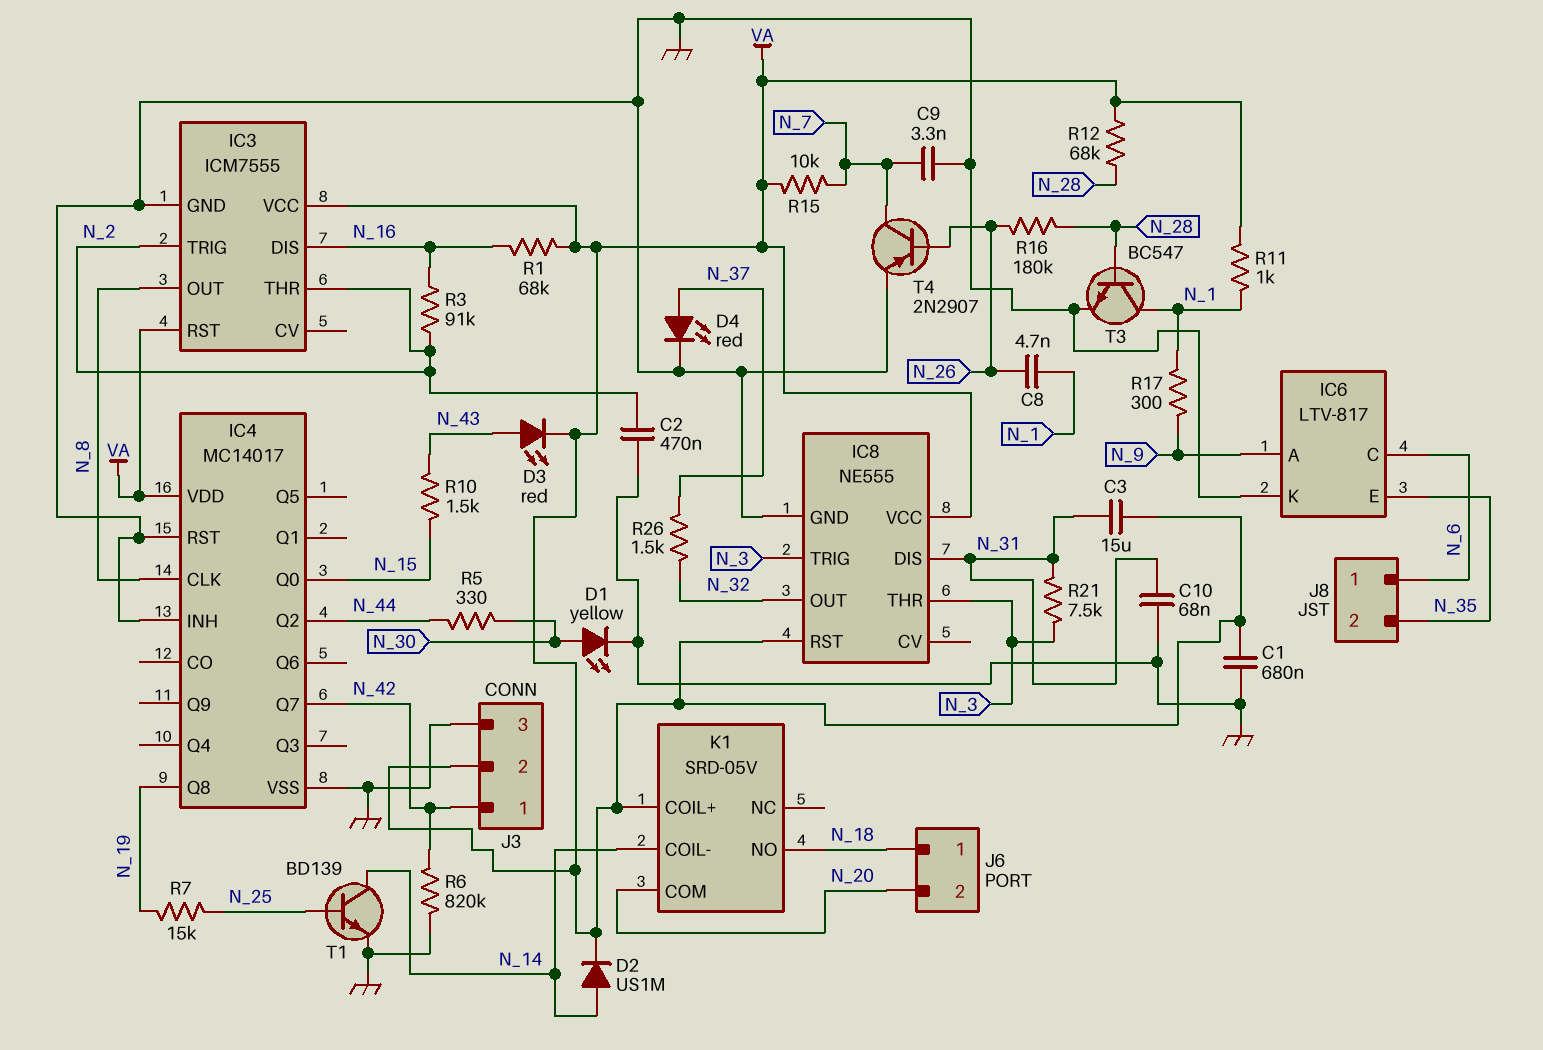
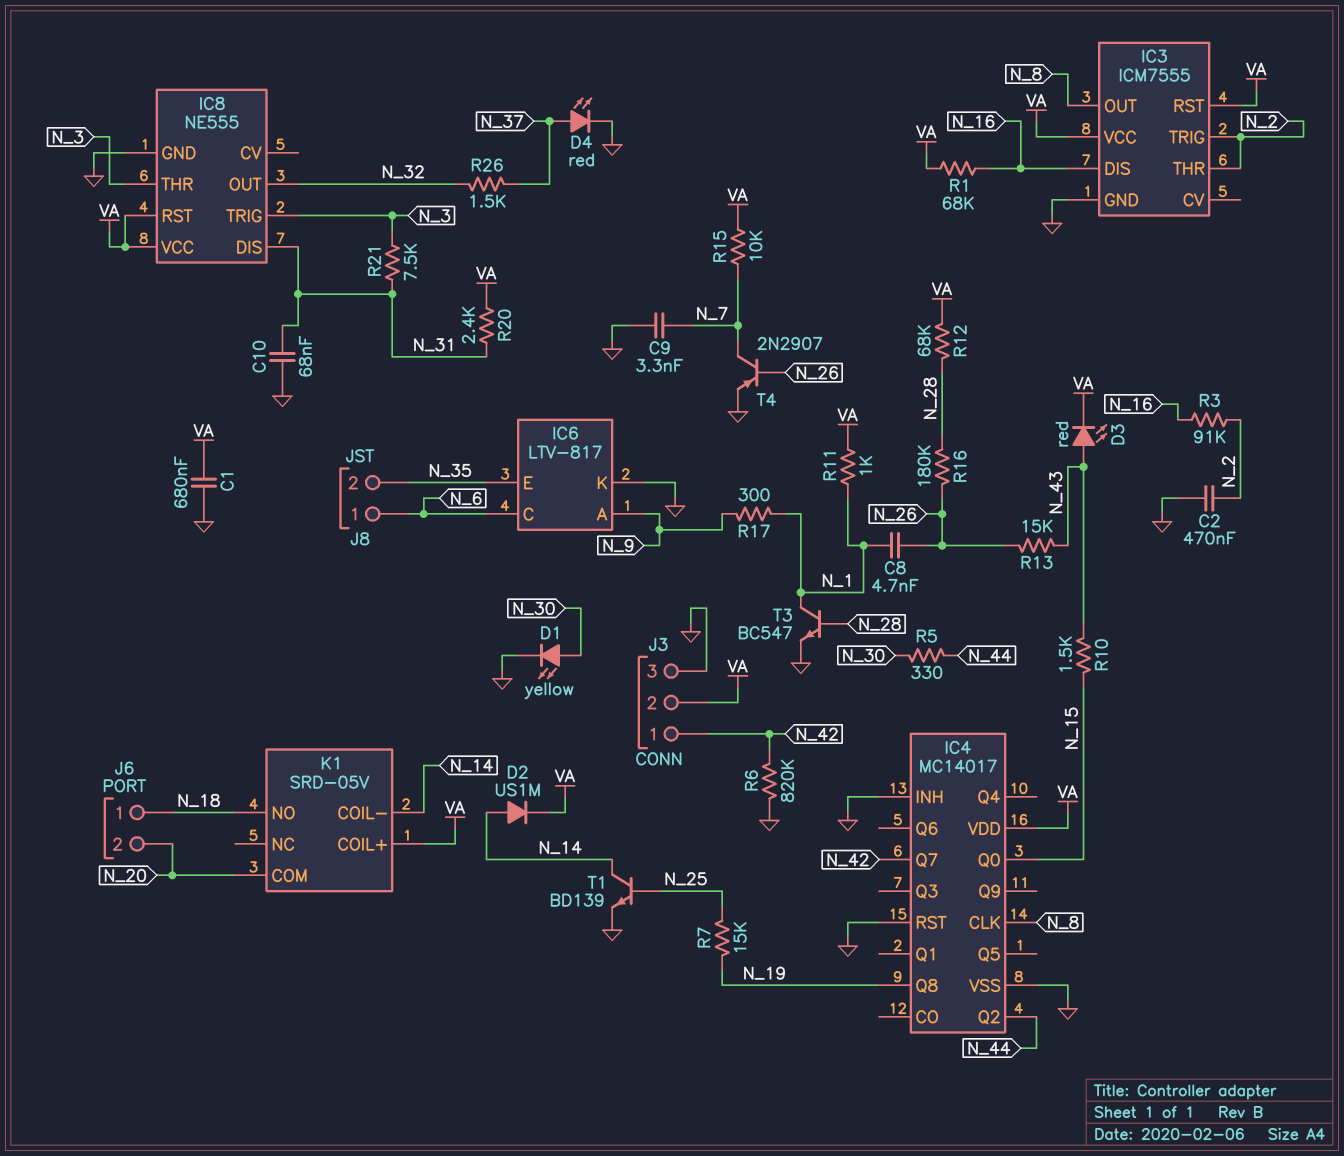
C3: 15uF (N_31, VA) -> none
R13: none -> 15k (N_26, N_43)
R20: none -> 2.4k (N_31, VA)

